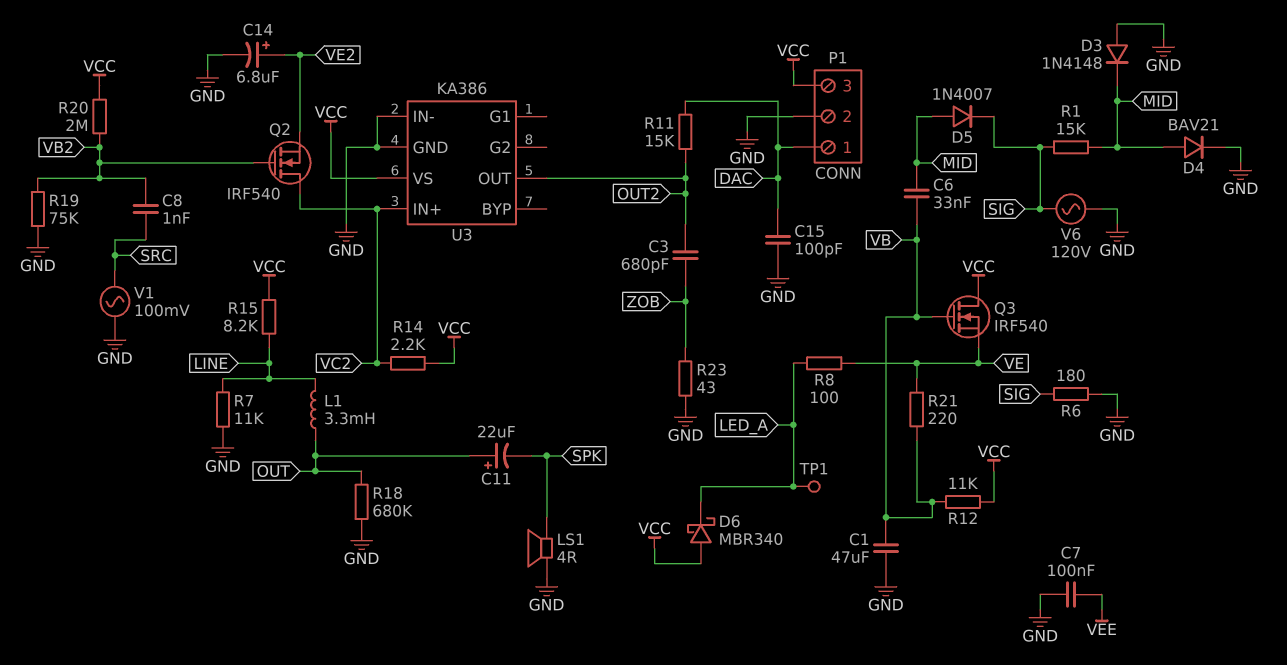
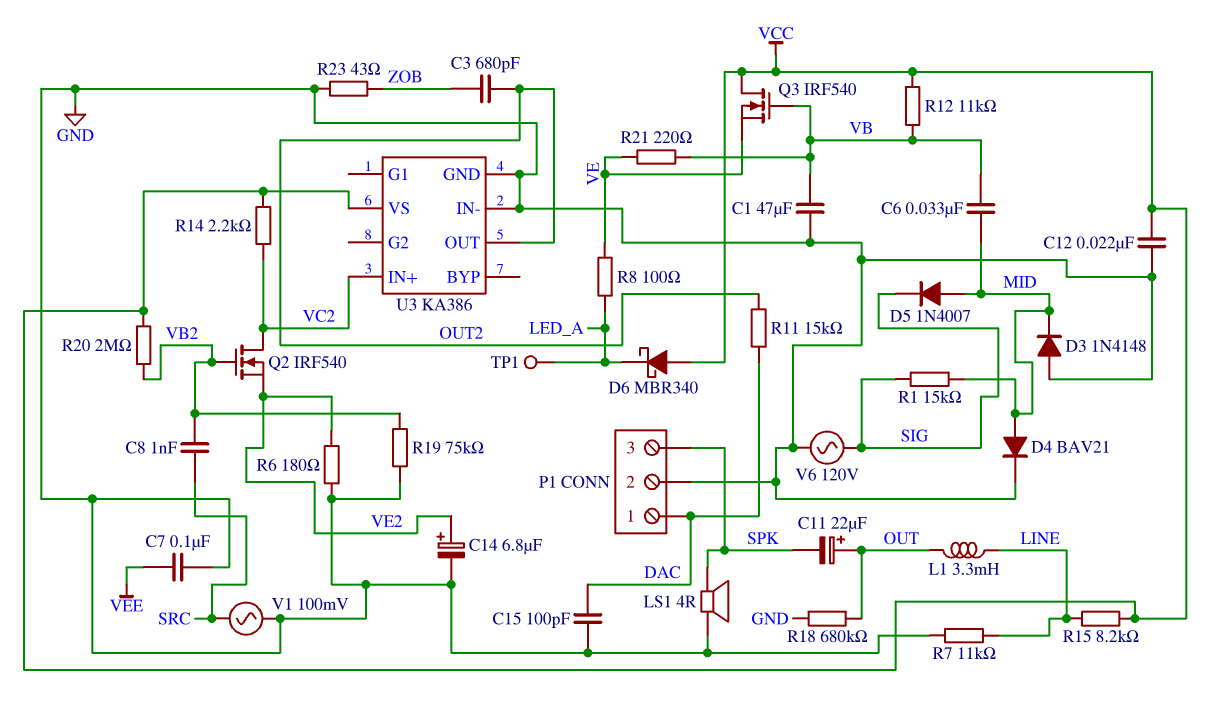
C12: none -> 22nF (GND, VCC)
P1 pin 3: VCC -> SPK
R6: 180 (GND, SIG) -> 180 (GND, VE2)

